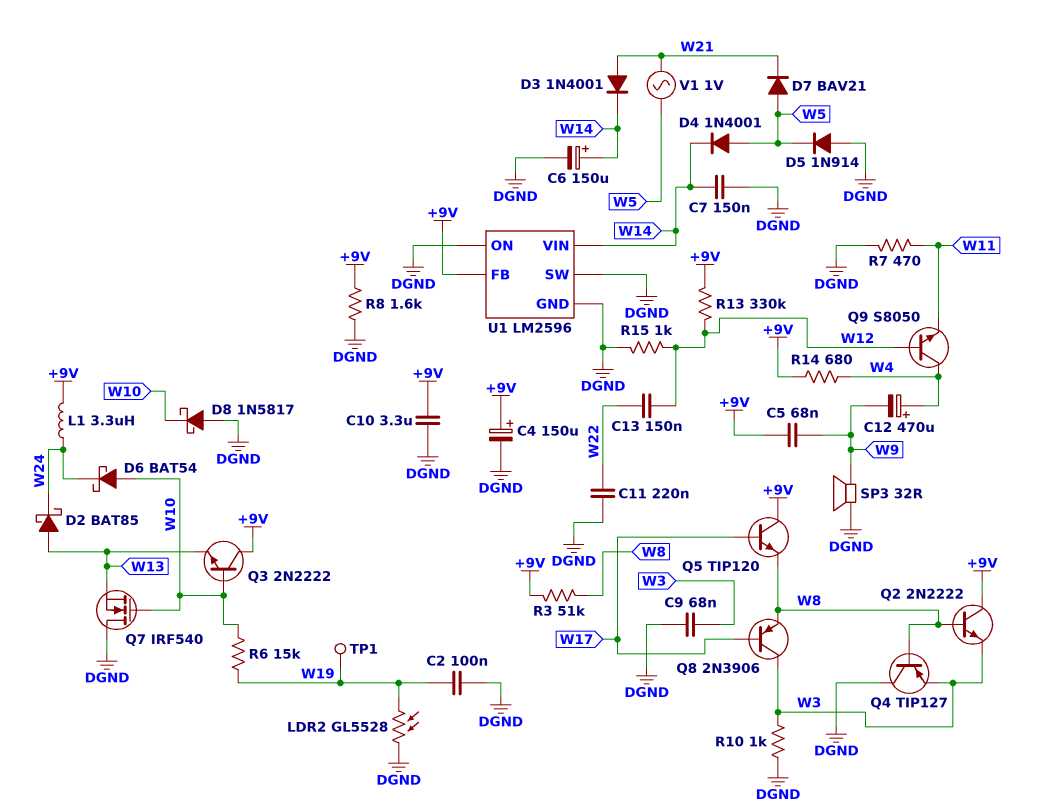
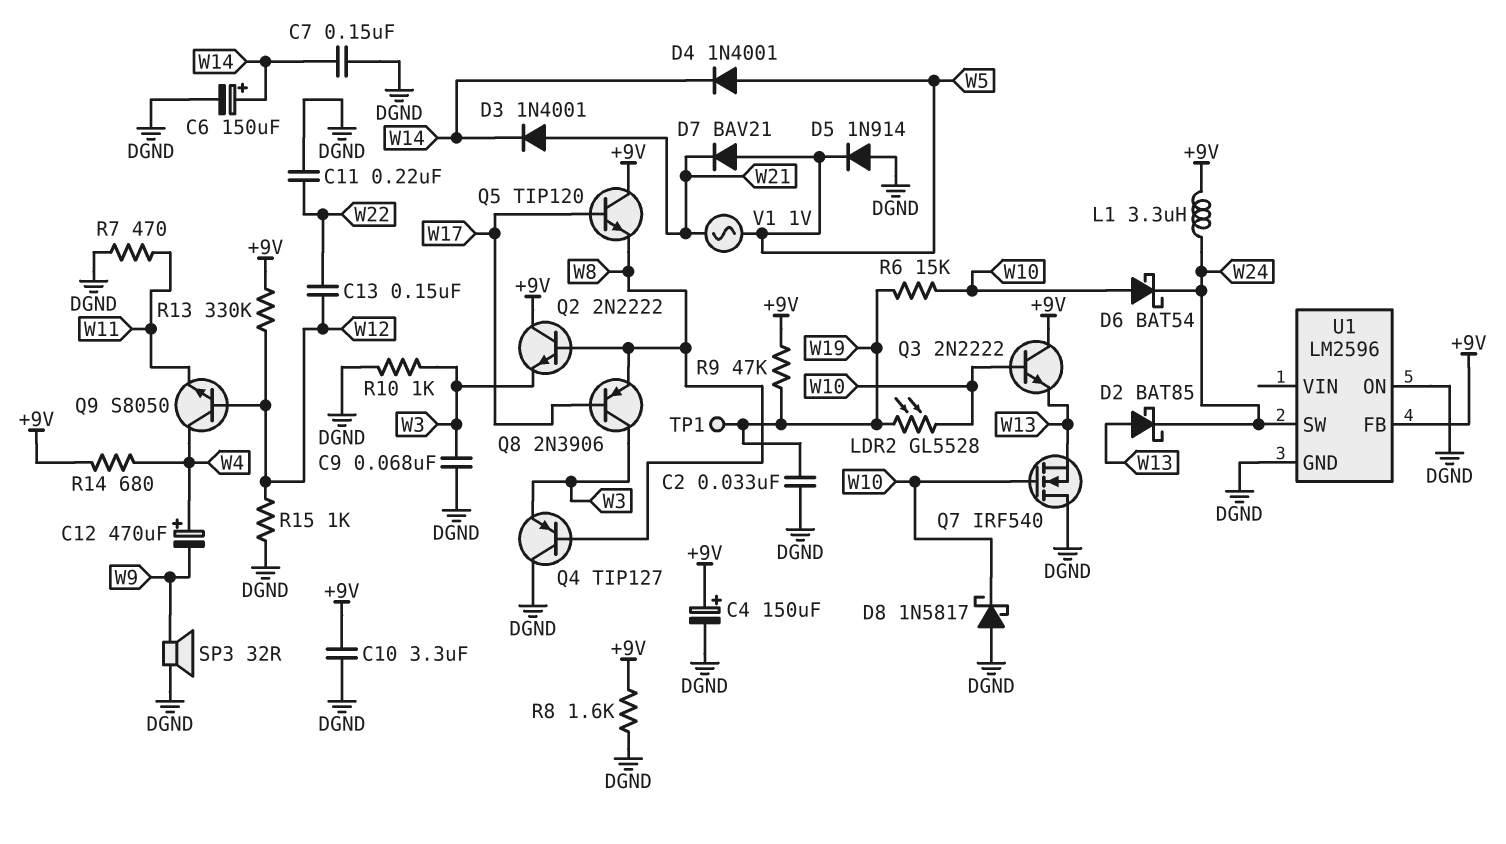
C2: 100nF (DGND, W19) -> 33nF (DGND, W19)
C5: 68nF (+9V, W9) -> none
LDR2: GL5528 (DGND, W19) -> GL5528 (W10, W19)
R3: 51k (+9V, W8) -> none
R9: none -> 47k (+9V, W19)
U1 pin SW: DGND -> W24
U1 pin VIN: W14 -> none

